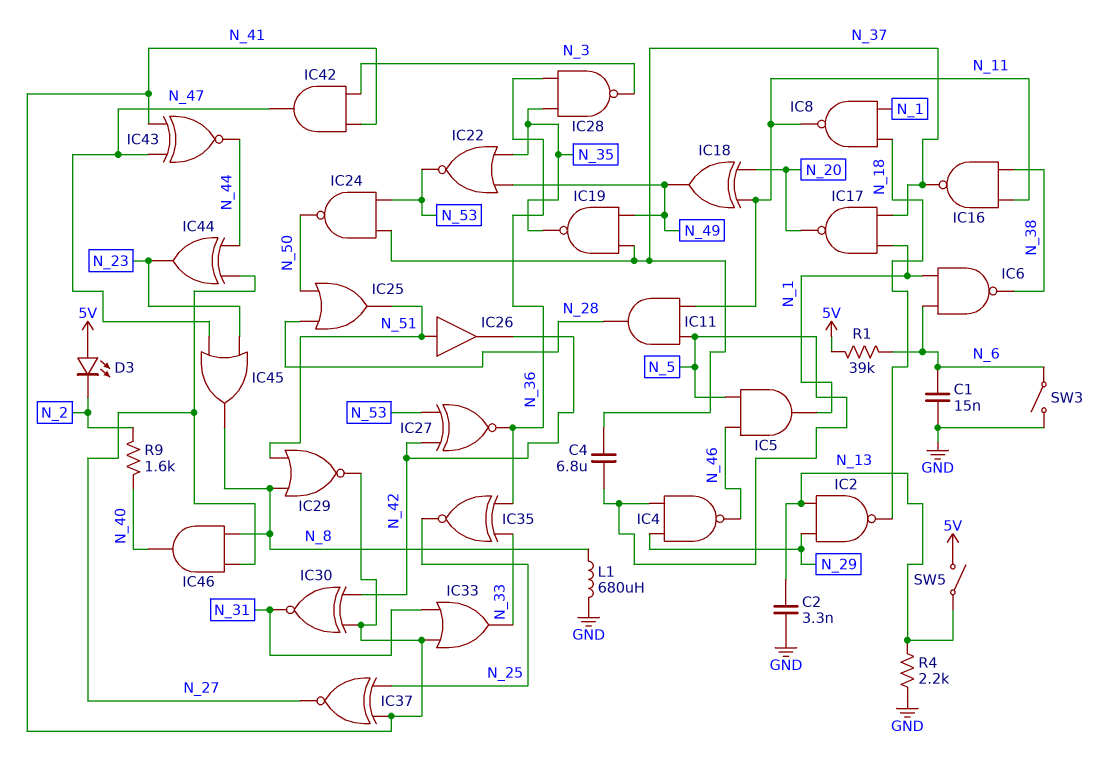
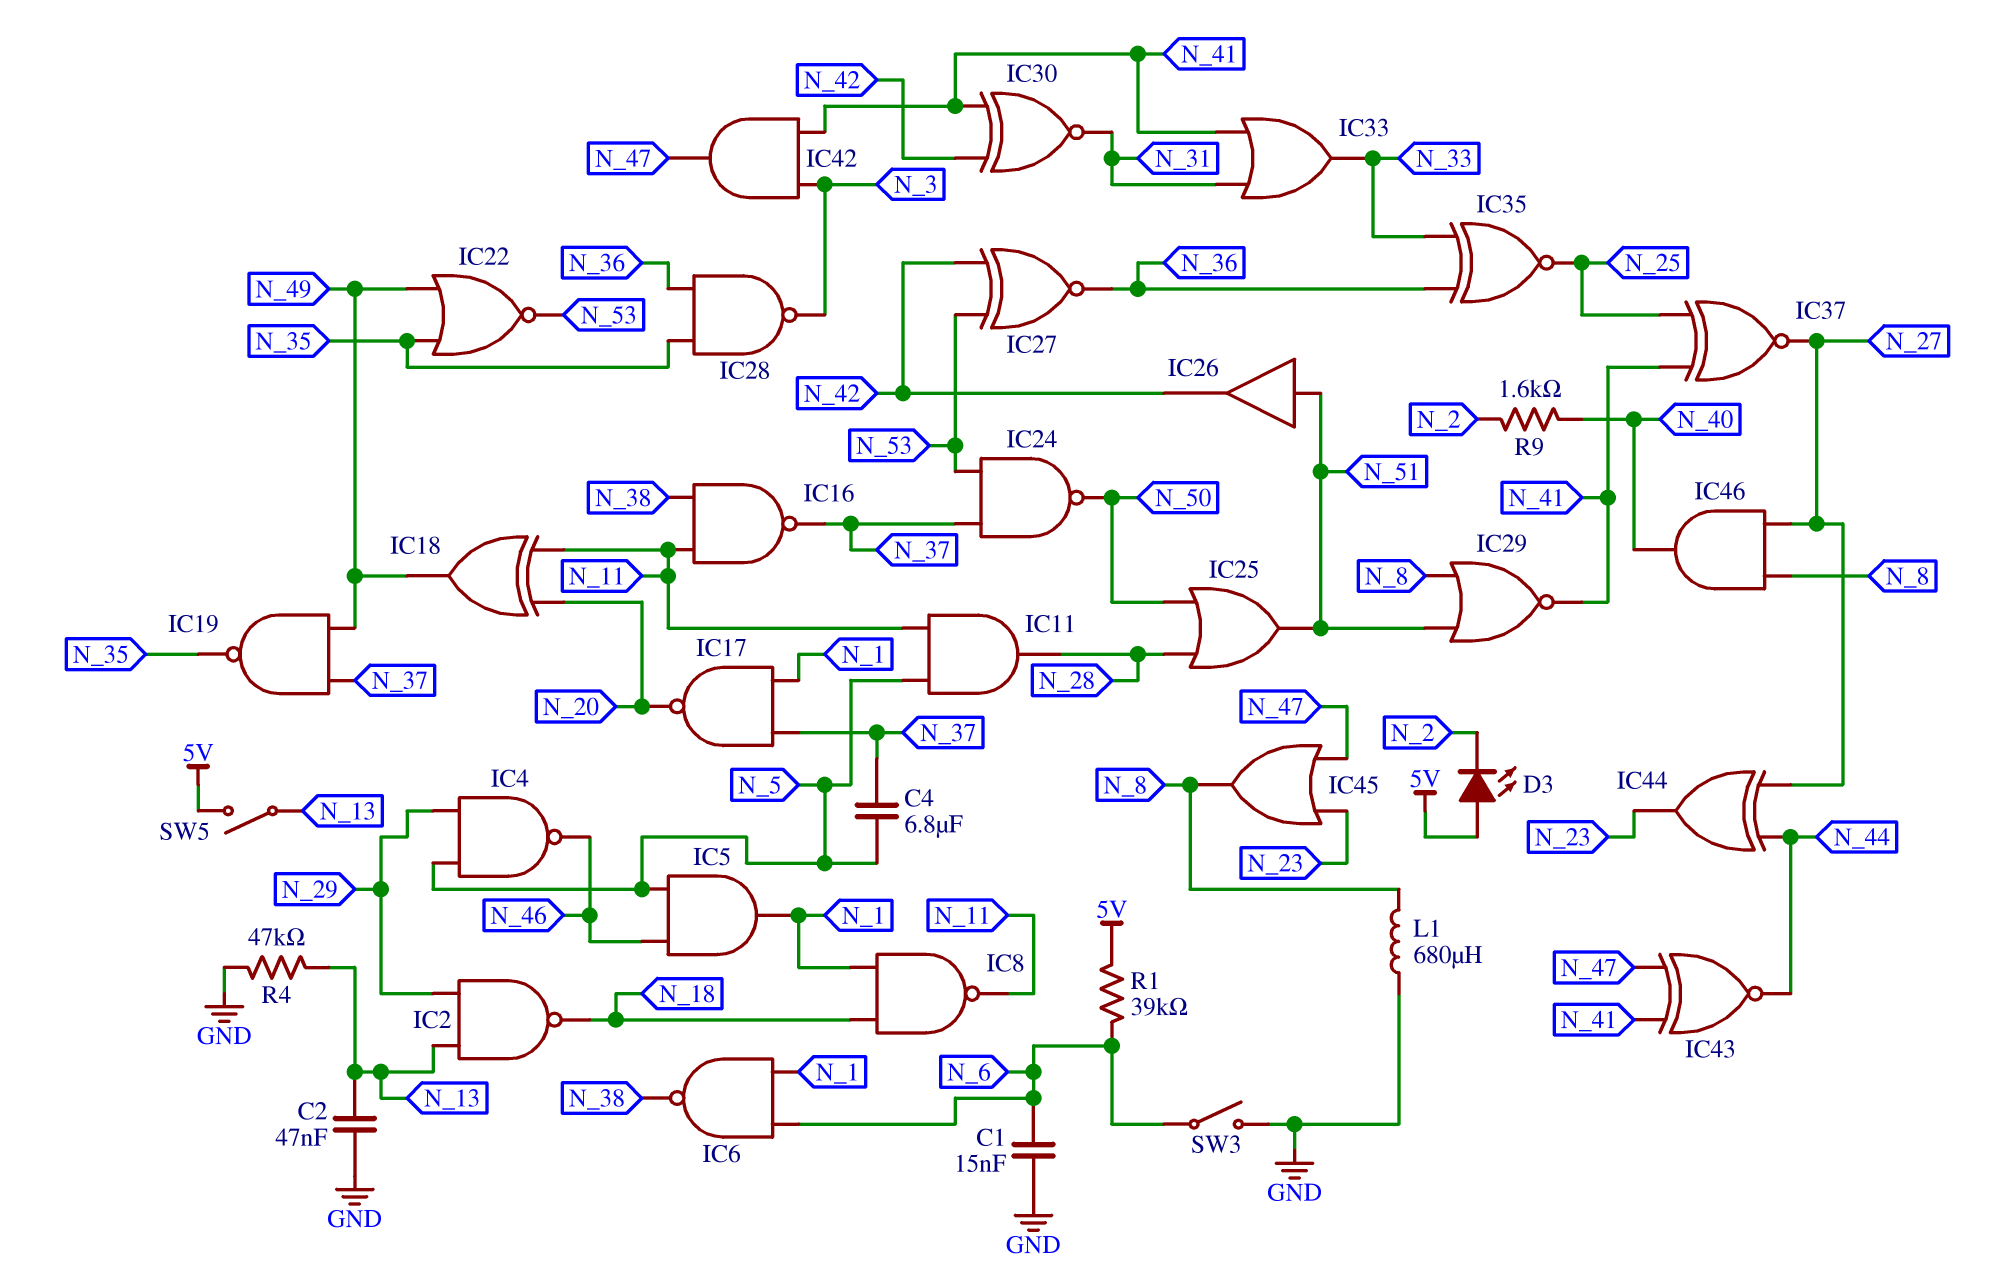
C2: 3.3nF (GND, N_13) -> 47nF (GND, N_13)
R4: 2.2k (GND, N_13) -> 47k (GND, N_13)

